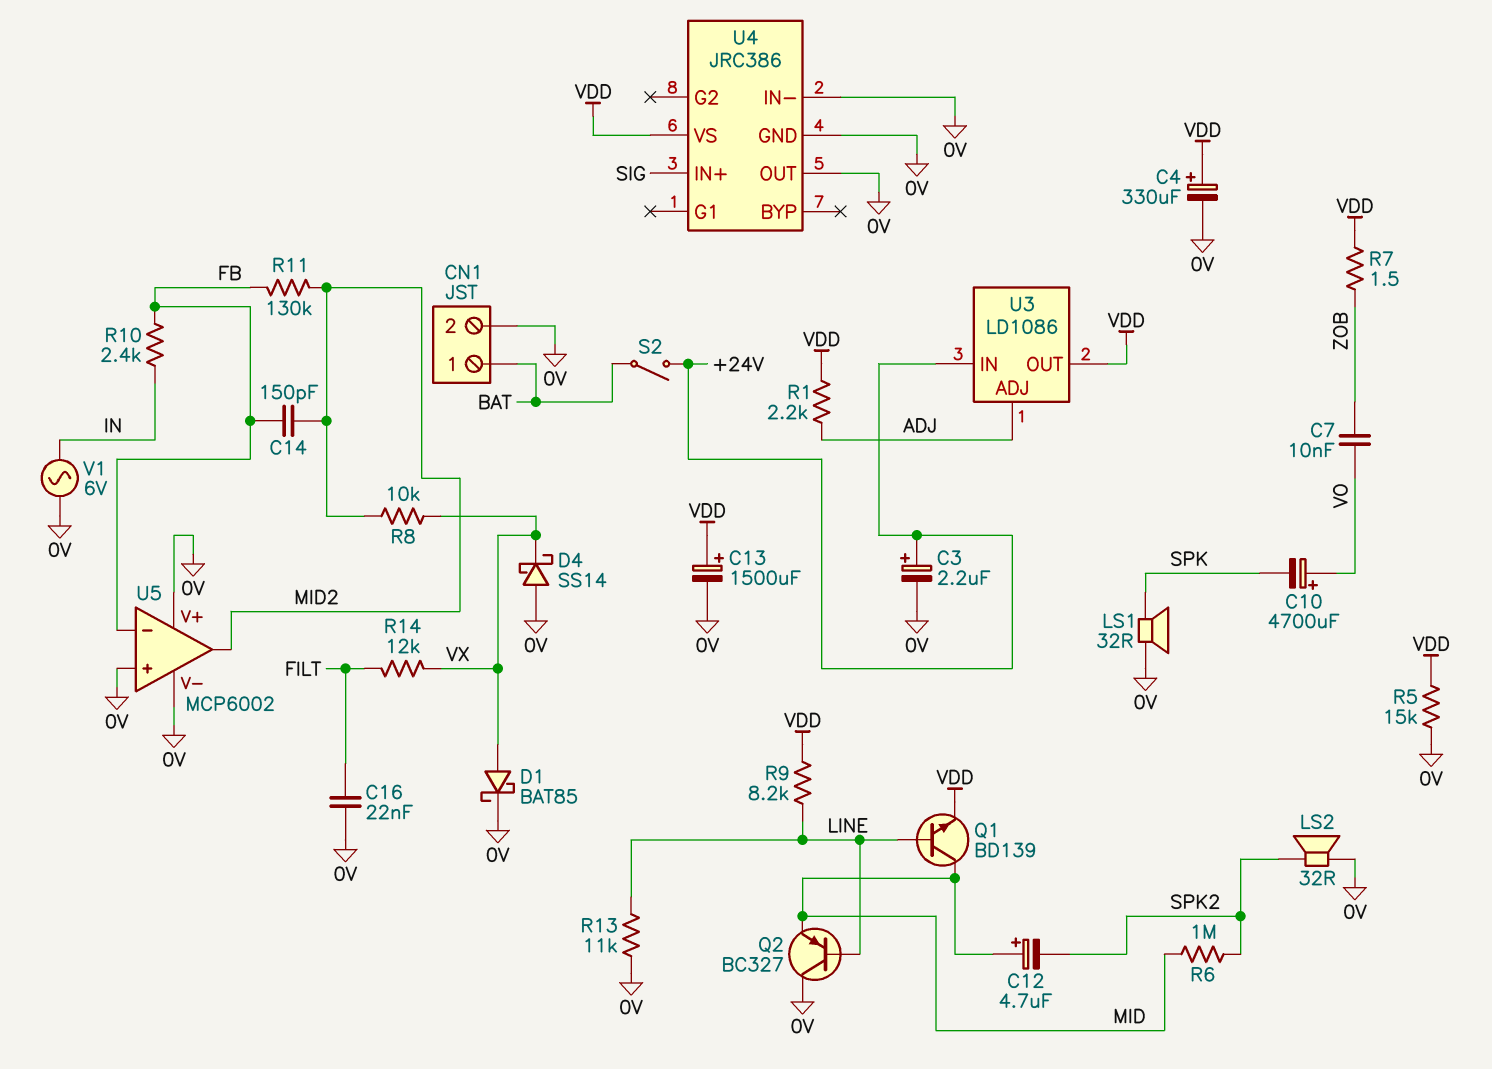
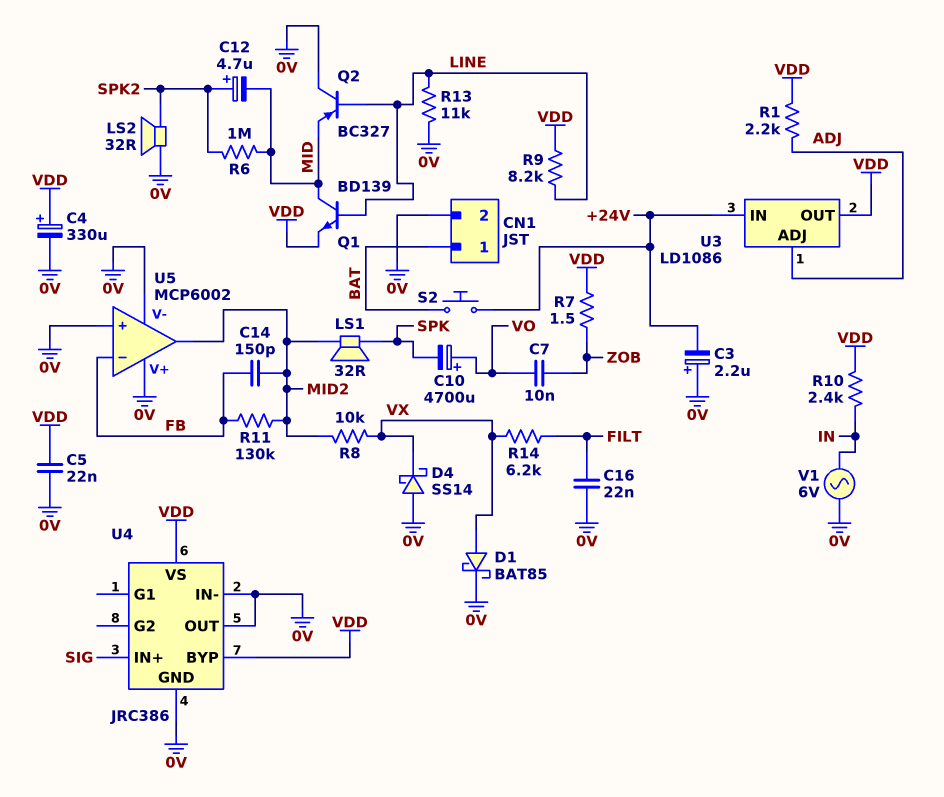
C3: 2.2uF (plus +24V, minus 0V) -> 2.2uF (plus 0V, minus +24V)
C5: none -> 22nF (0V, VDD)
C12: 4.7uF (plus MID, minus SPK2) -> 4.7uF (plus SPK2, minus MID)
C13: 1500uF (plus VDD, minus 0V) -> none
LS1: speaker 32R (0V, SPK) -> speaker 32R (MID2, SPK)
R5: 15k (0V, VDD) -> none
R10: 2.4k (FB, IN) -> 2.4k (IN, VDD)
R14: 12k (FILT, VX) -> 6.2k (FILT, VX)
S2: switch (+24V, BAT) -> button (+24V, BAT)
U4 pin BYP: none -> VDD

